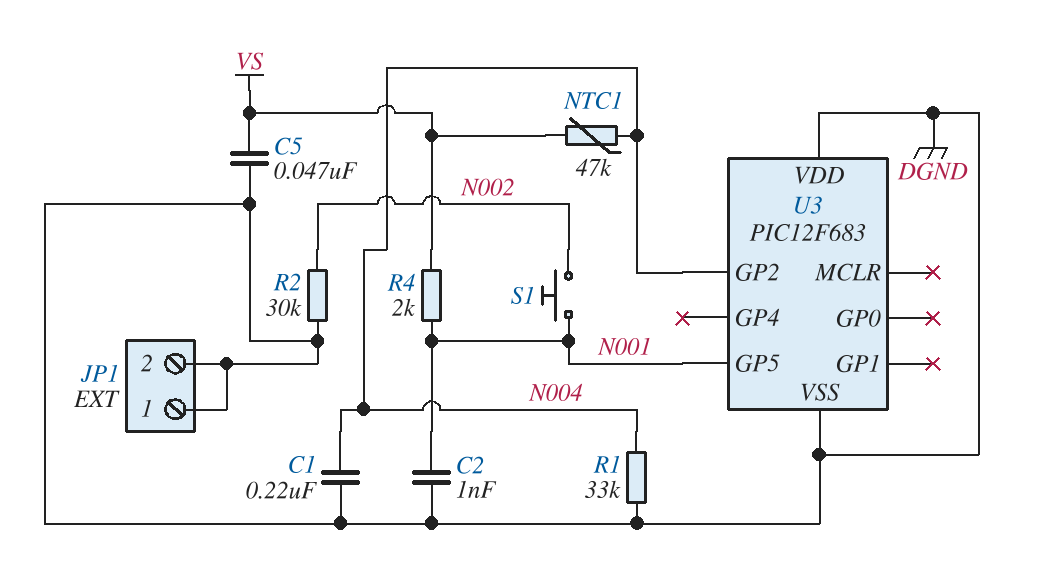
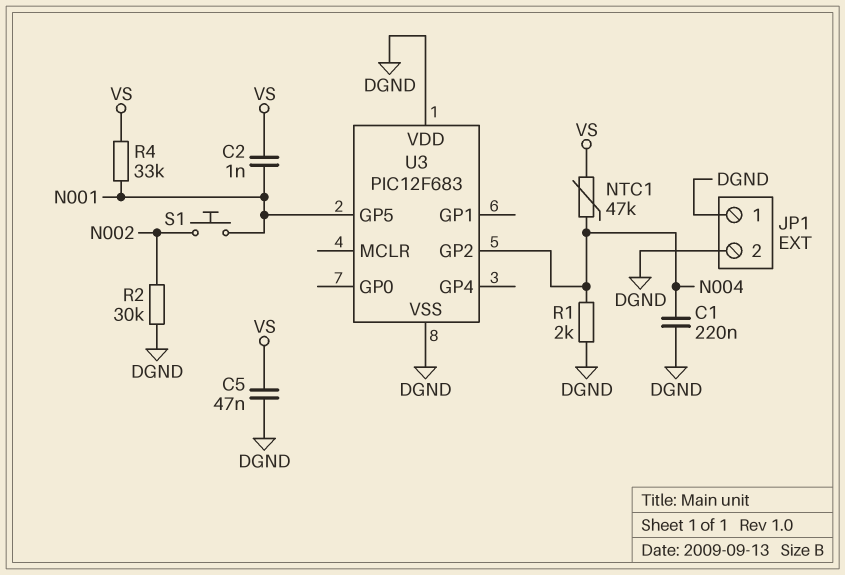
C2: 1nF (DGND, N001) -> 1nF (N001, VS)
R1: 33k (DGND, N004) -> 2k (DGND, N004)
R4: 2k (N001, VS) -> 33k (N001, VS)

